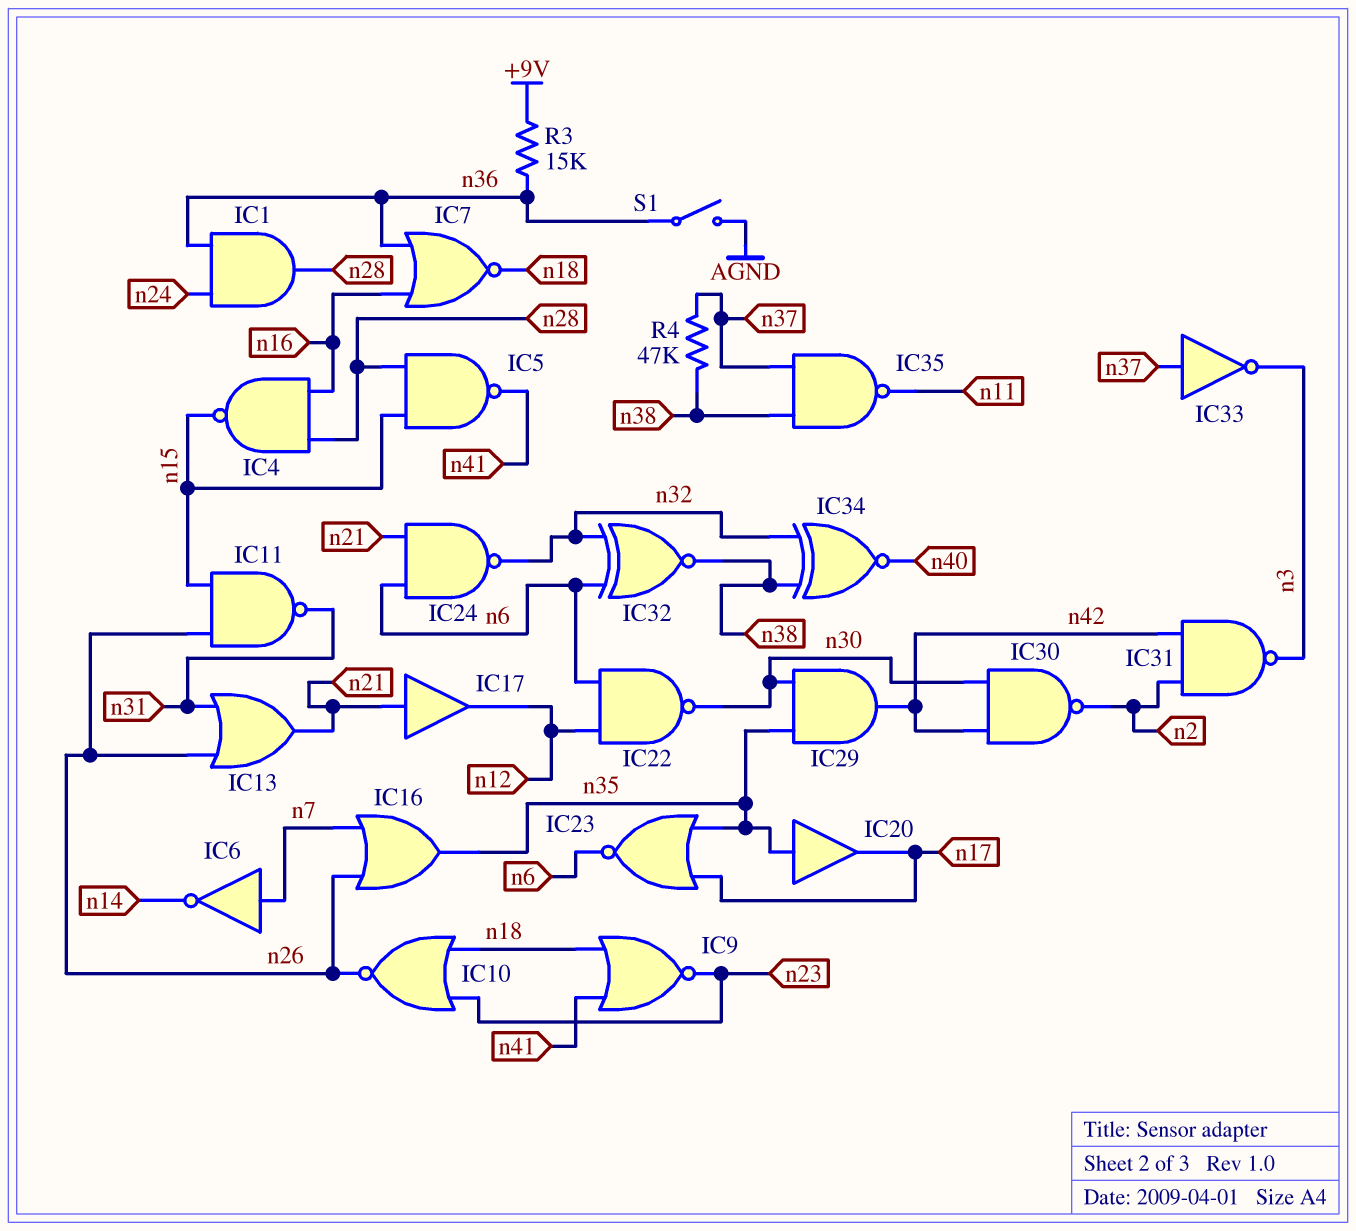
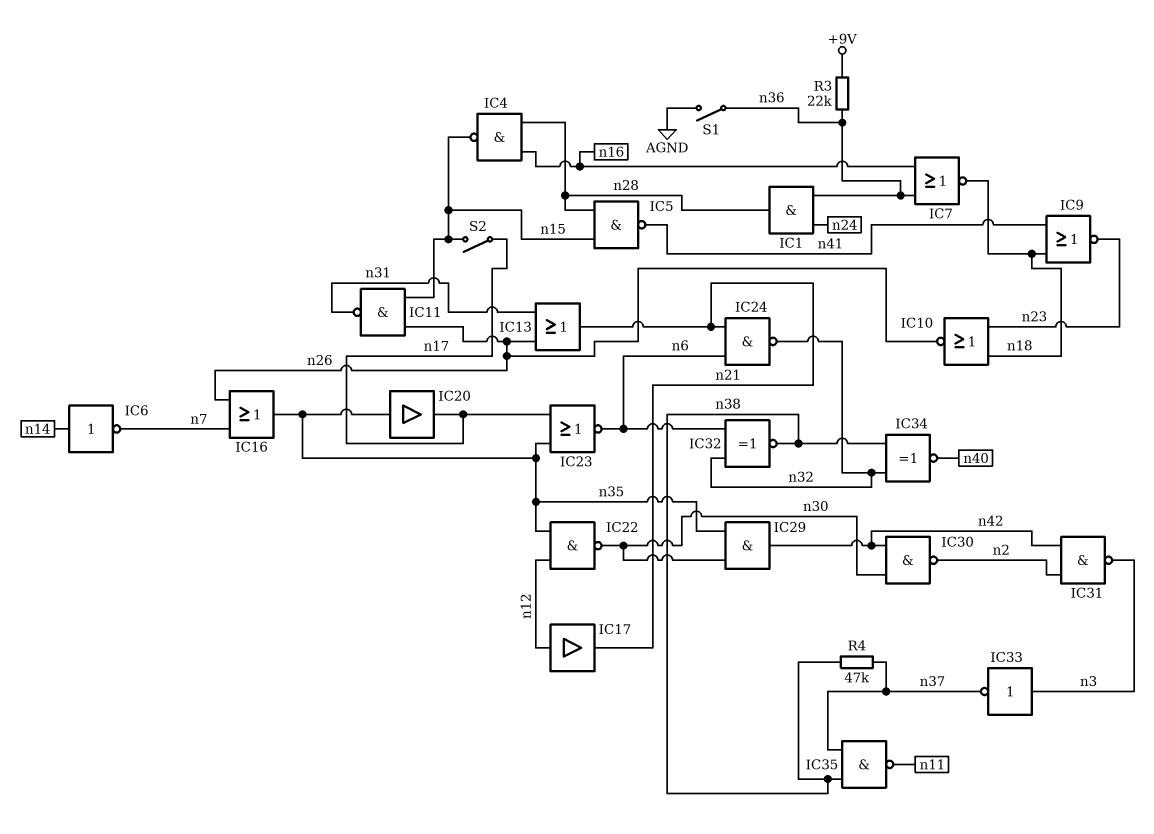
IC6: NOT (in n7, out n14) -> NOT (in n14, out n7)
IC17: buffer (in n21, out n12) -> buffer (in n12, out n21)
IC22: NAND (in n6, in n12, out n30) -> NAND (in n12, in n35, out n30)
IC33: NOT (in n37, out n3) -> NOT (in n3, out n37)
R3: 15k (+9V, n36) -> 22k (+9V, n36)
S2: none -> switch (n15, n17)

